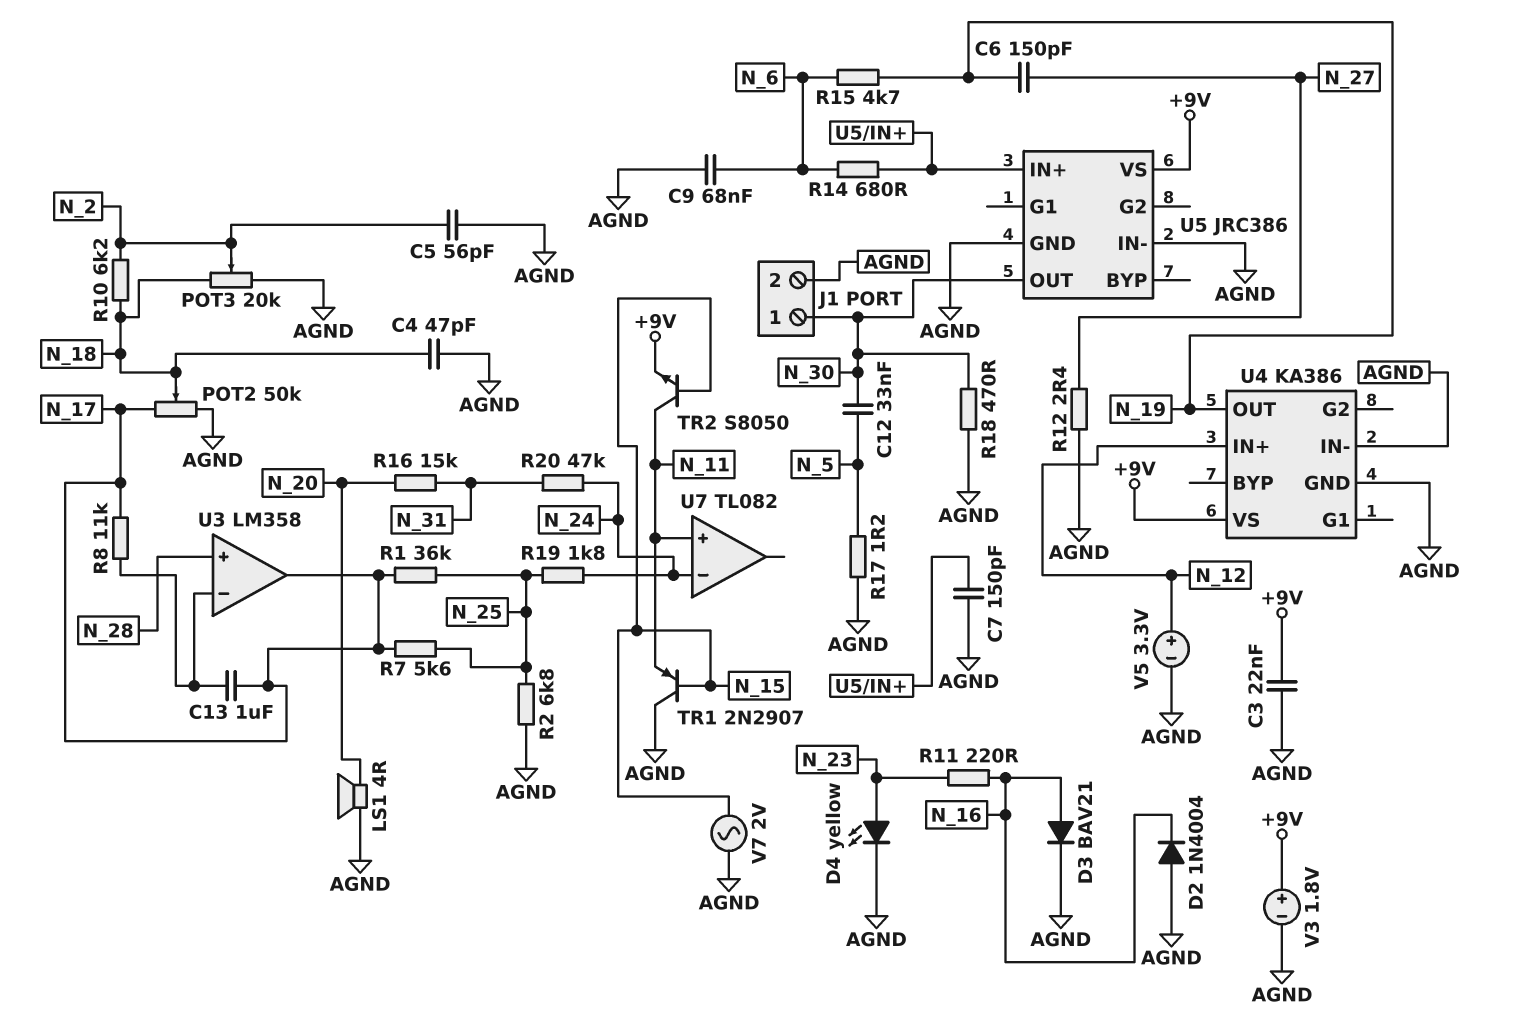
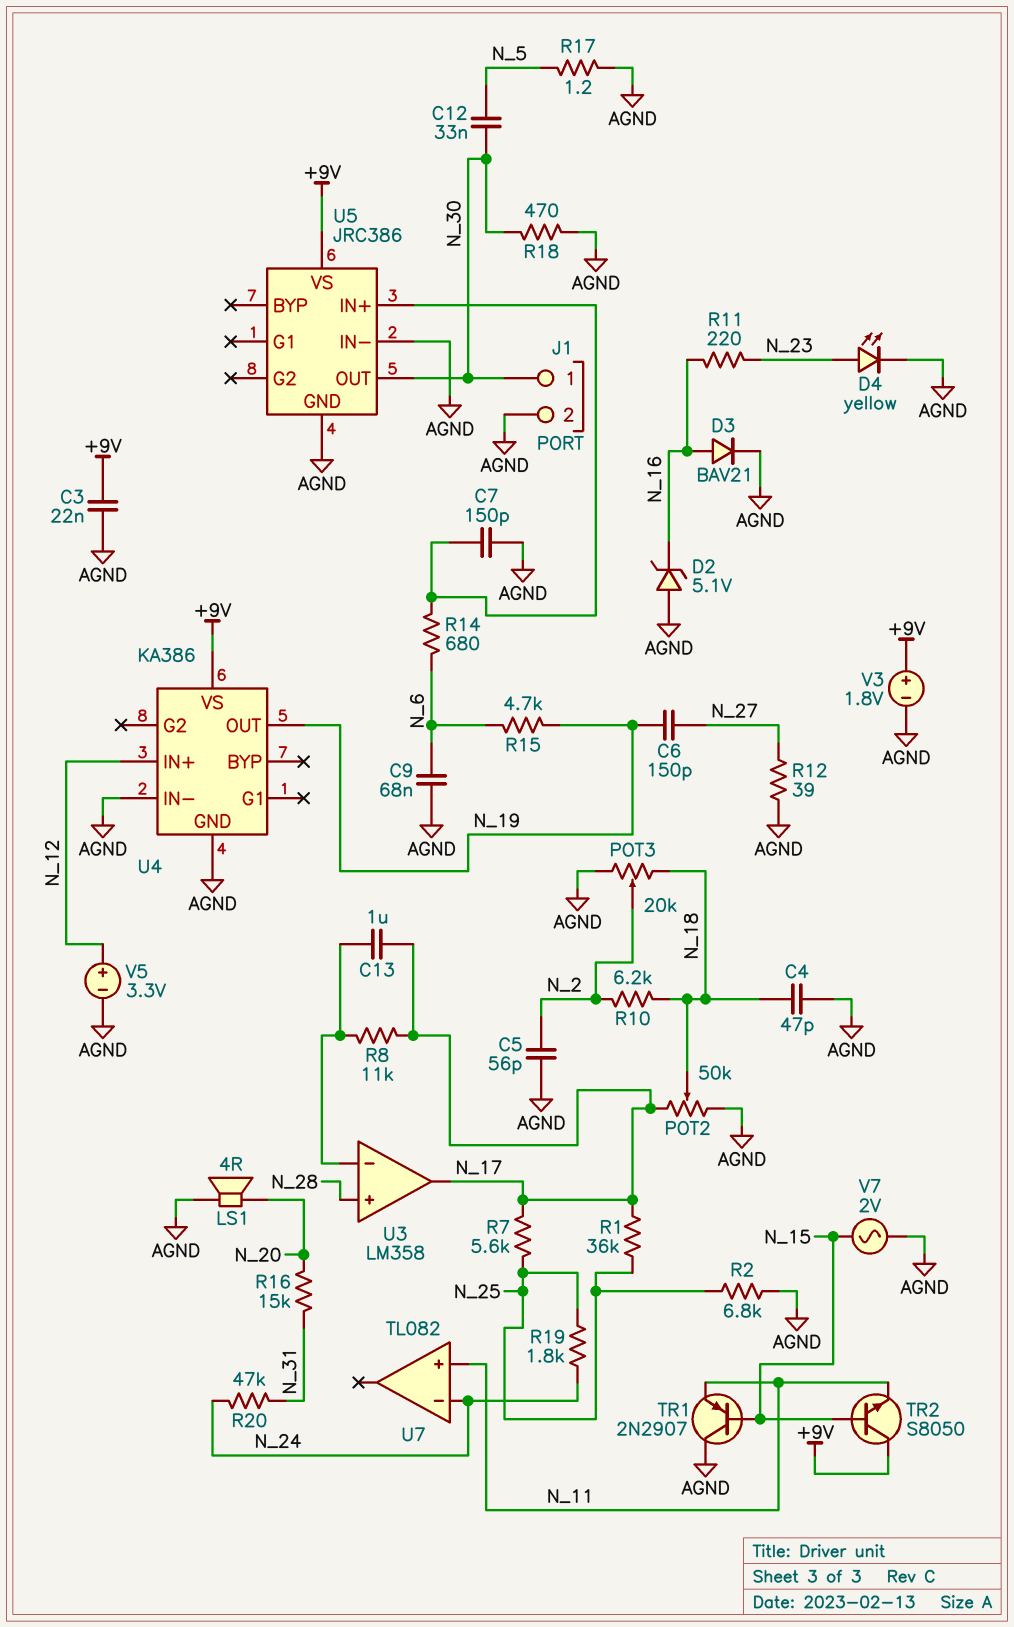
D2: diode 1N4004 (A AGND, K N_16) -> zener 5.1V (A AGND, K N_16)
R12: 2.4 (AGND, N_27) -> 39 (AGND, N_27)
TR2: NPN S8050 (B N_15, C N_11, E +9V) -> NPN S8050 (B N_15, C +9V, E N_11)

